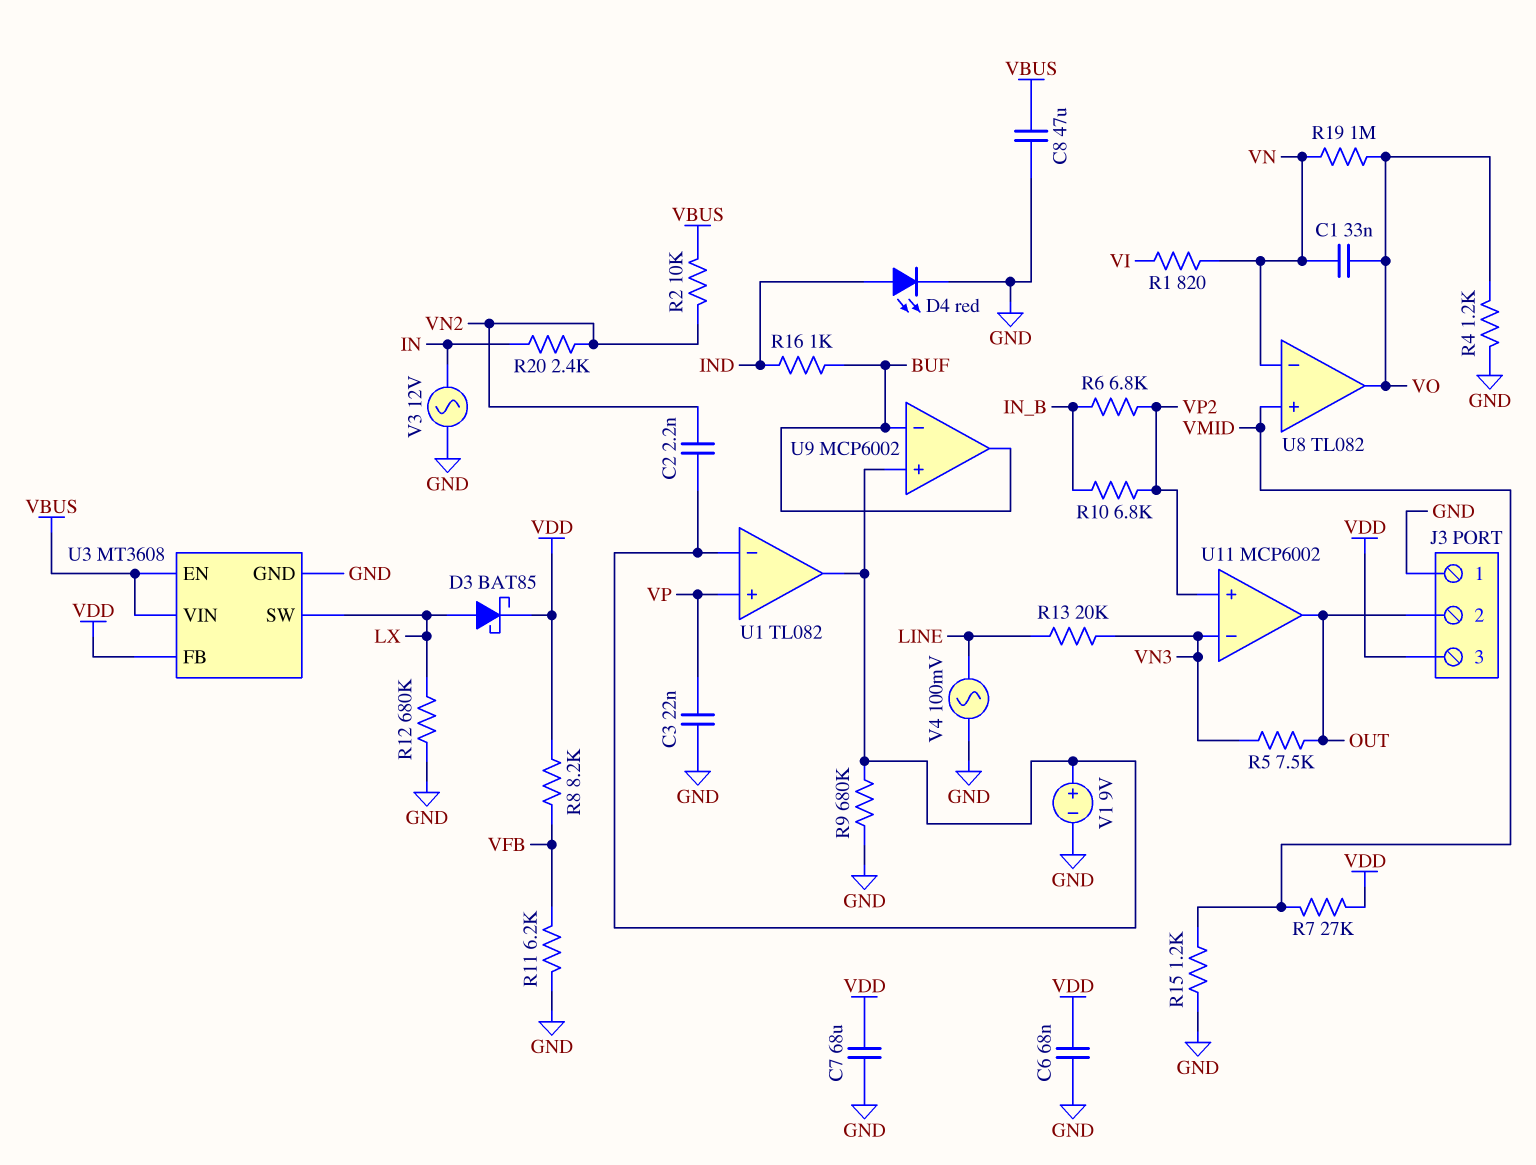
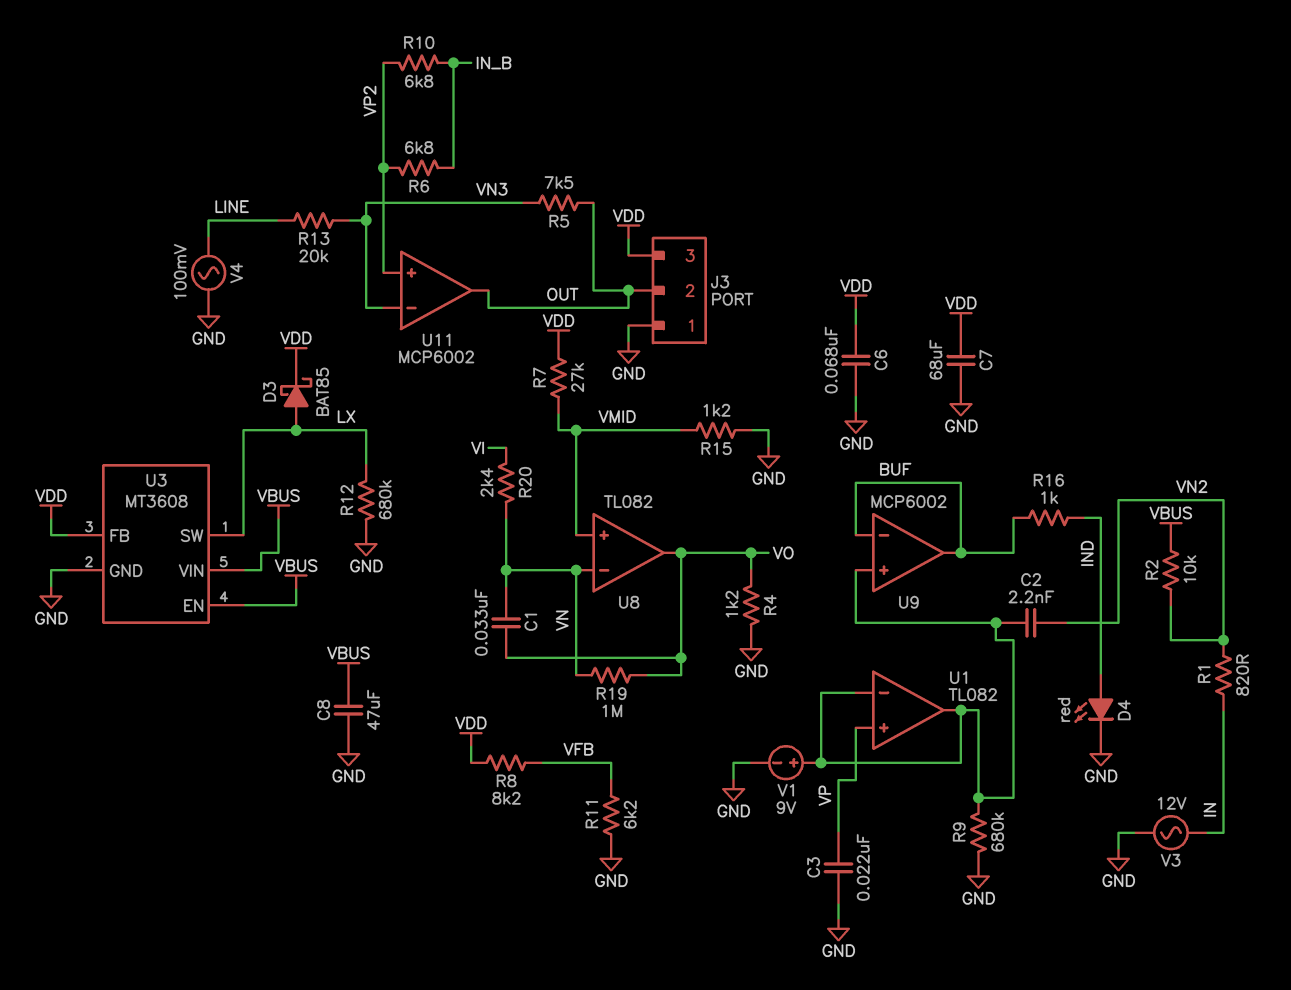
R1: 820 (VI, VN) -> 820 (IN, VN2)
R20: 2.4k (IN, VN2) -> 2.4k (VI, VN)

